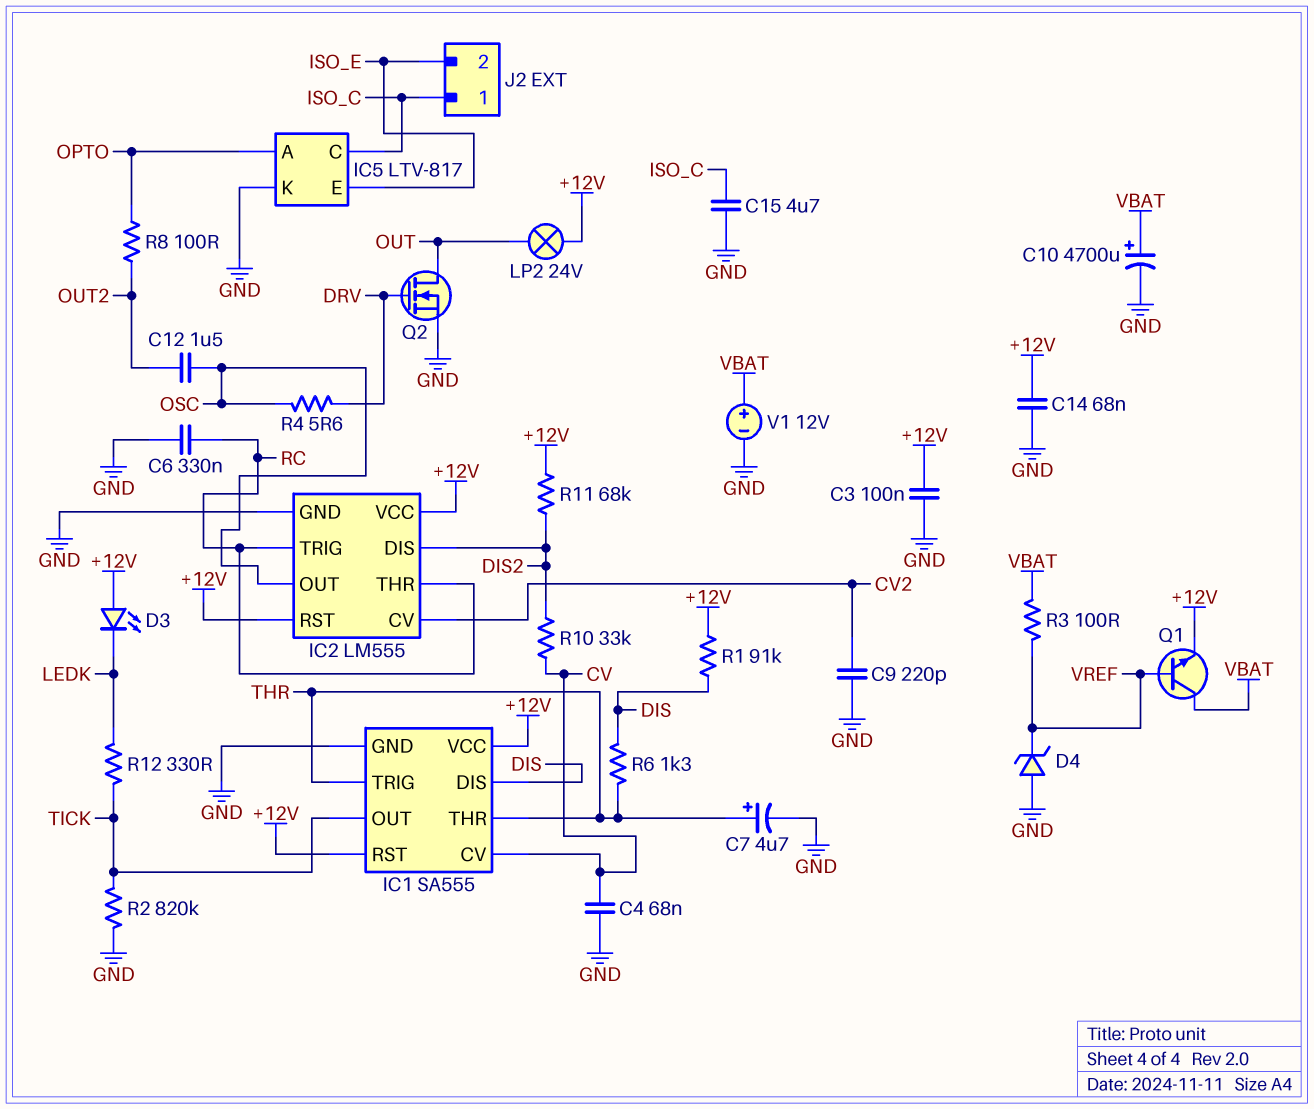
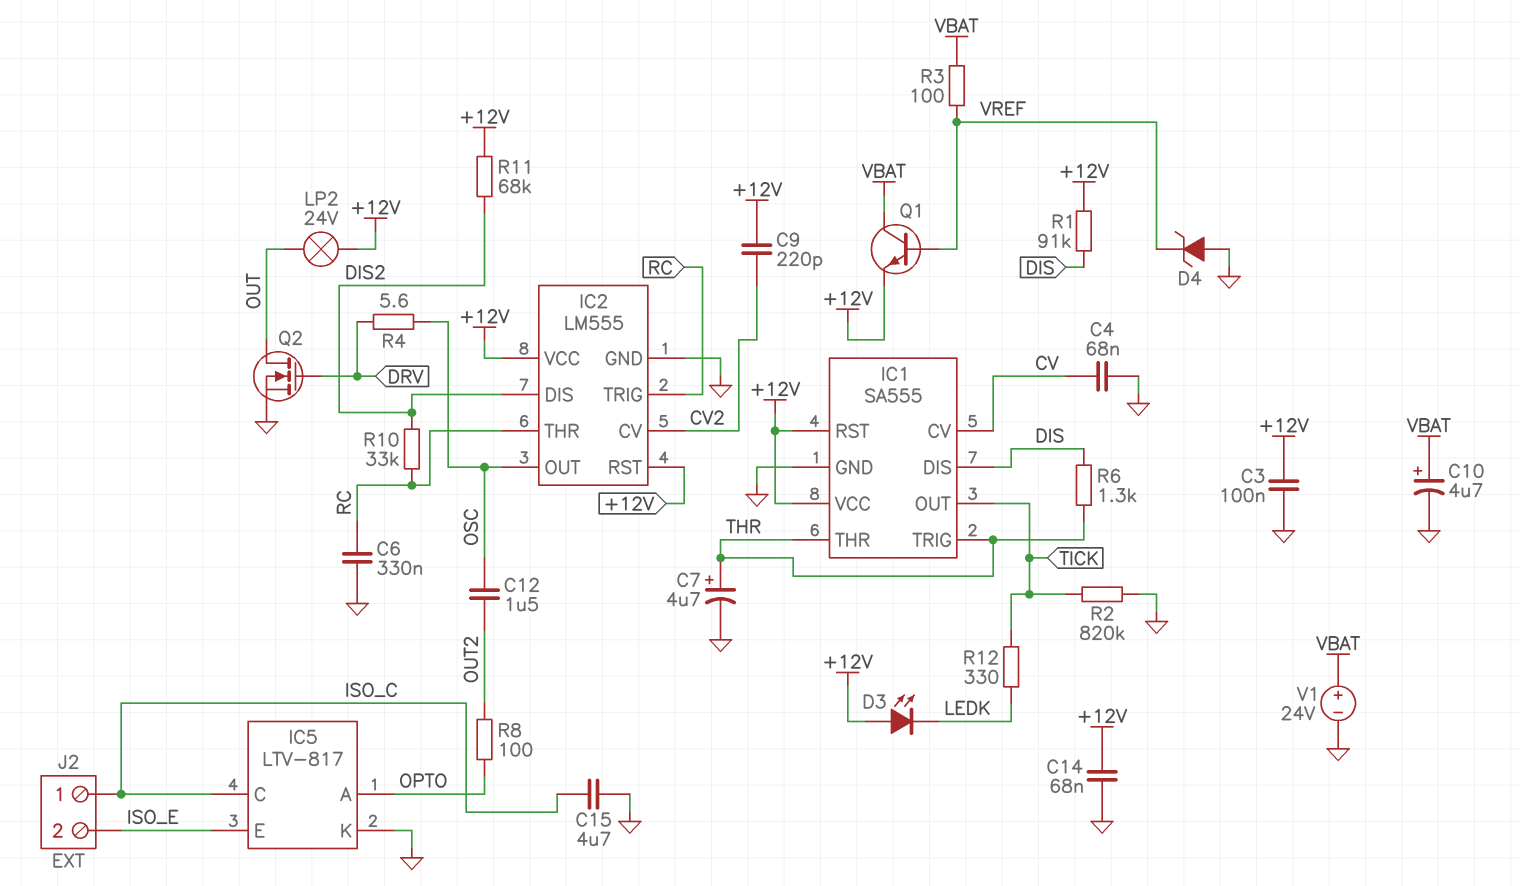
C9: 220pF (CV2, GND) -> 220pF (+12V, CV2)
C10: 4700uF (plus VBAT, minus GND) -> 4.7uF (plus VBAT, minus GND)
R10: 33k (CV, DIS2) -> 33k (DIS2, RC)
V1: 12V (plus VBAT, minus GND) -> 24V (plus VBAT, minus GND)

